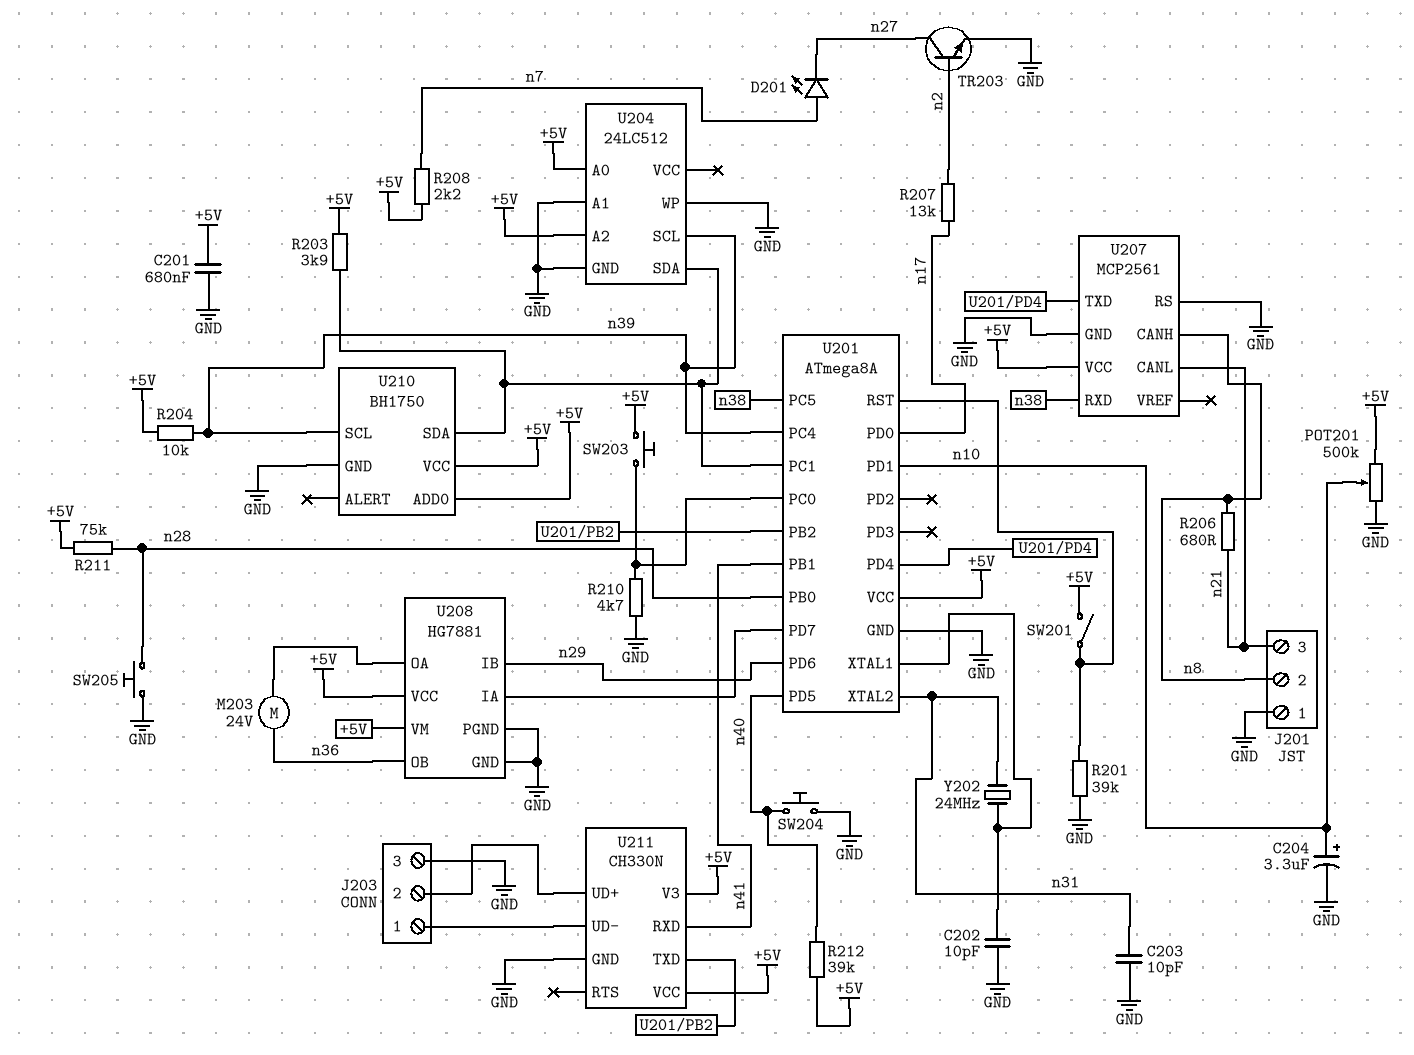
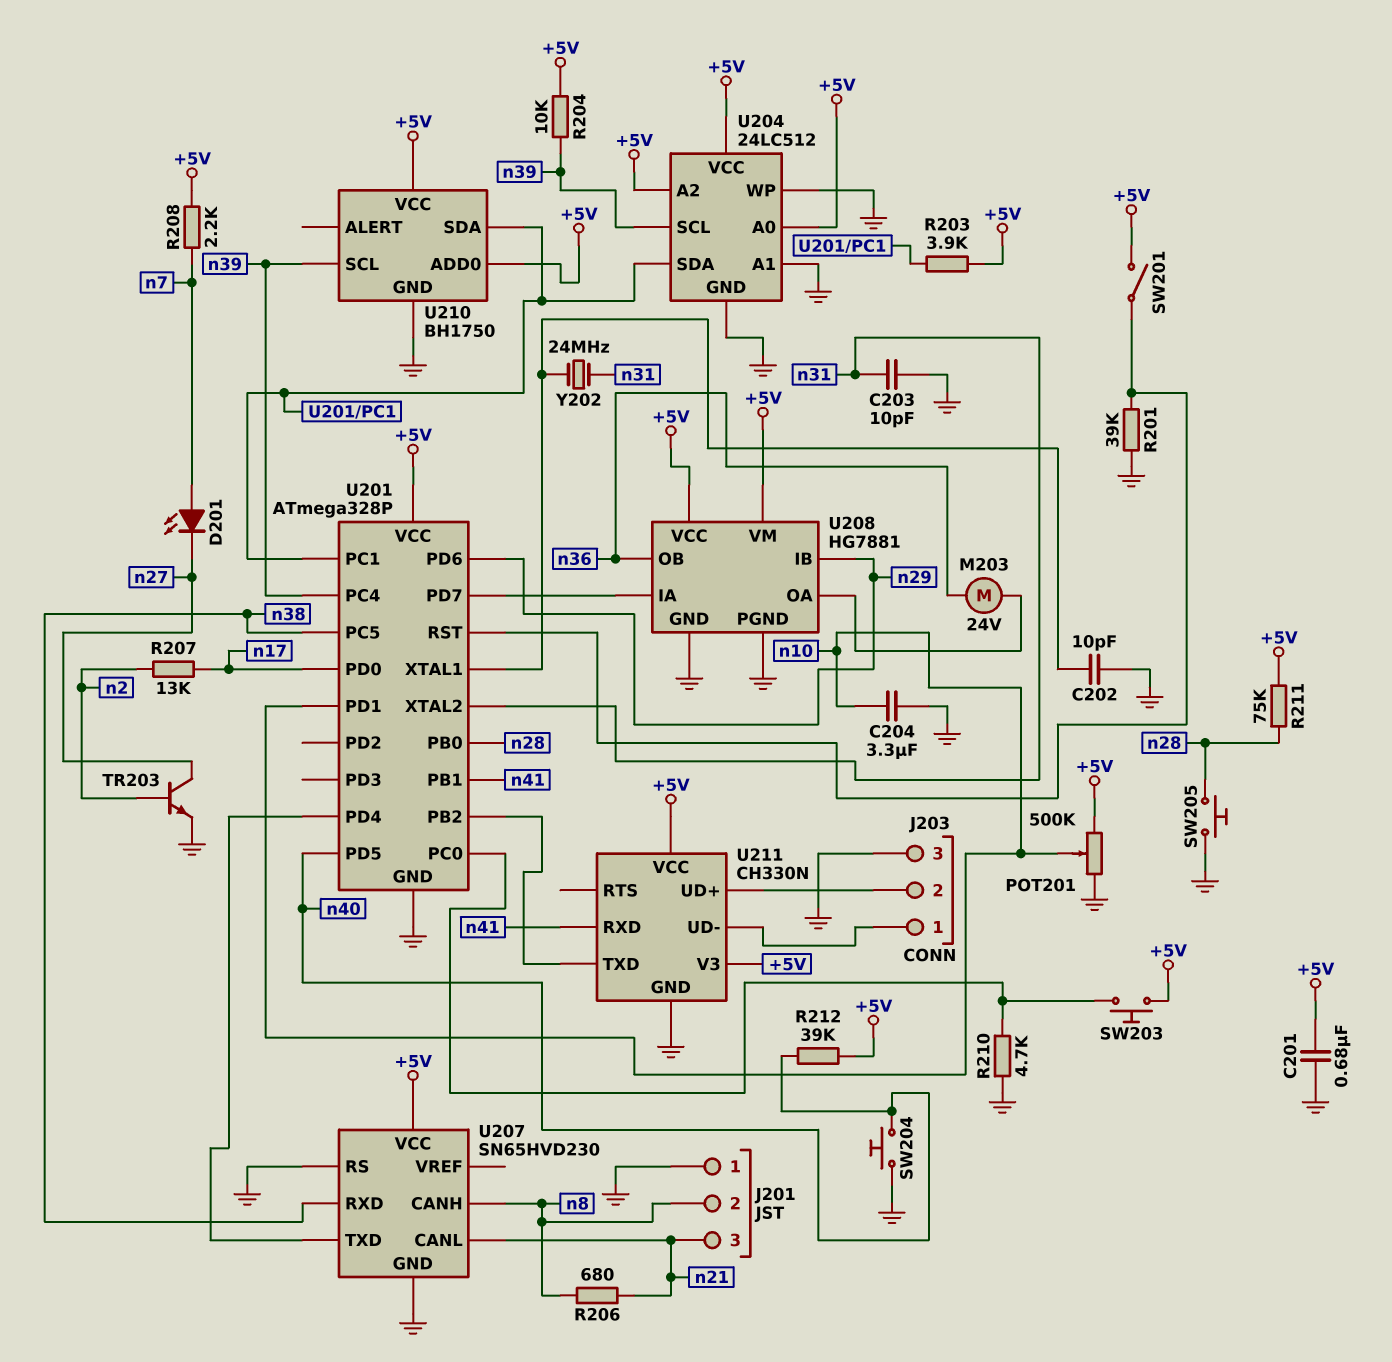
C204: 3.3uF (plus n10, minus GND) -> 3.3uF (GND, n10)
U201: ATmega8A -> ATmega328P
U204 pin VCC: none -> +5V
U207: MCP2561 -> SN65HVD230

